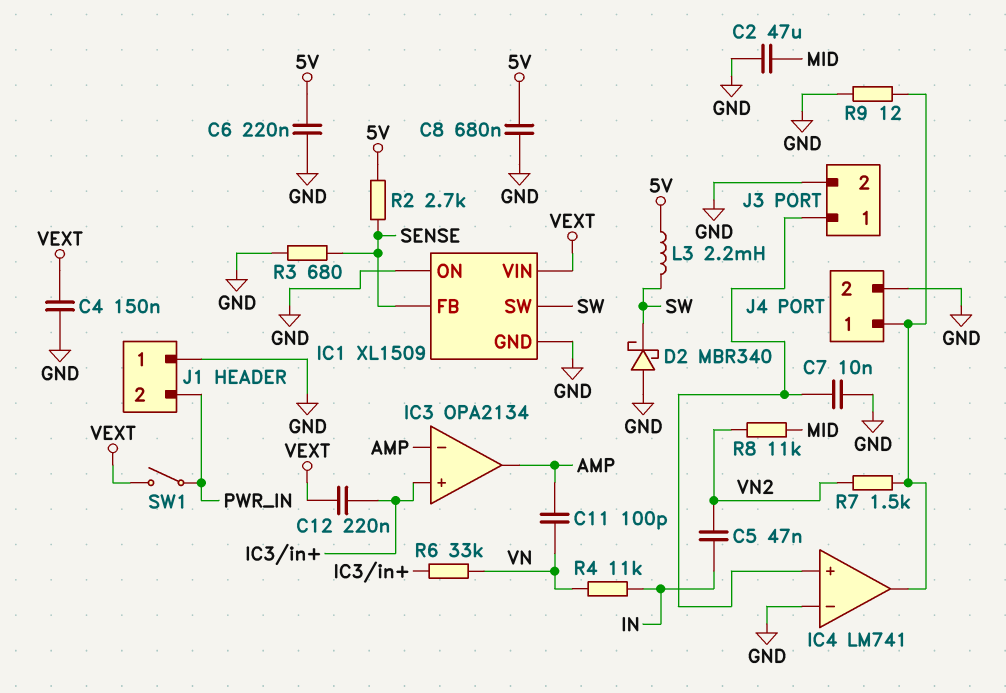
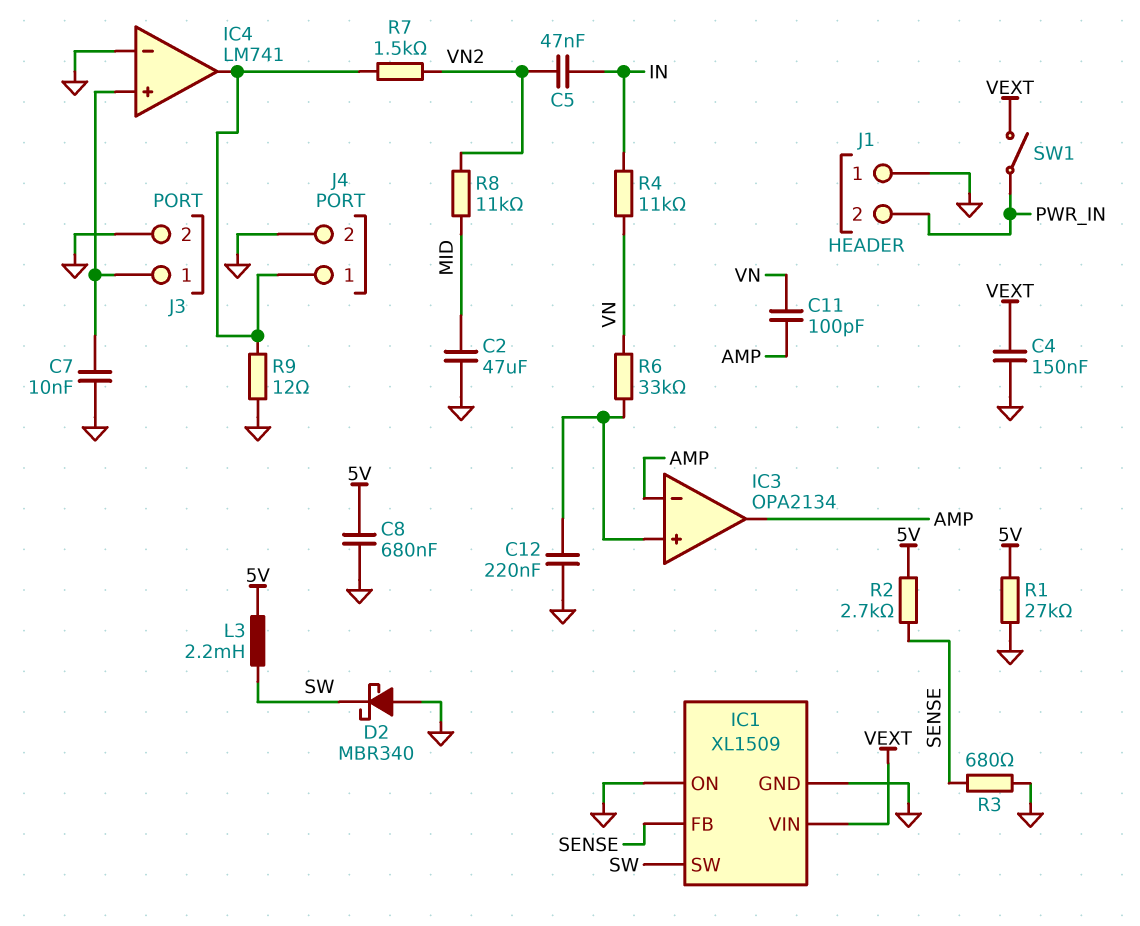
C6: 220nF (5V, GND) -> none
C12: 220nF (IC3/in+, VEXT) -> 220nF (GND, IC3/in+)
R1: none -> 27k (5V, GND)

